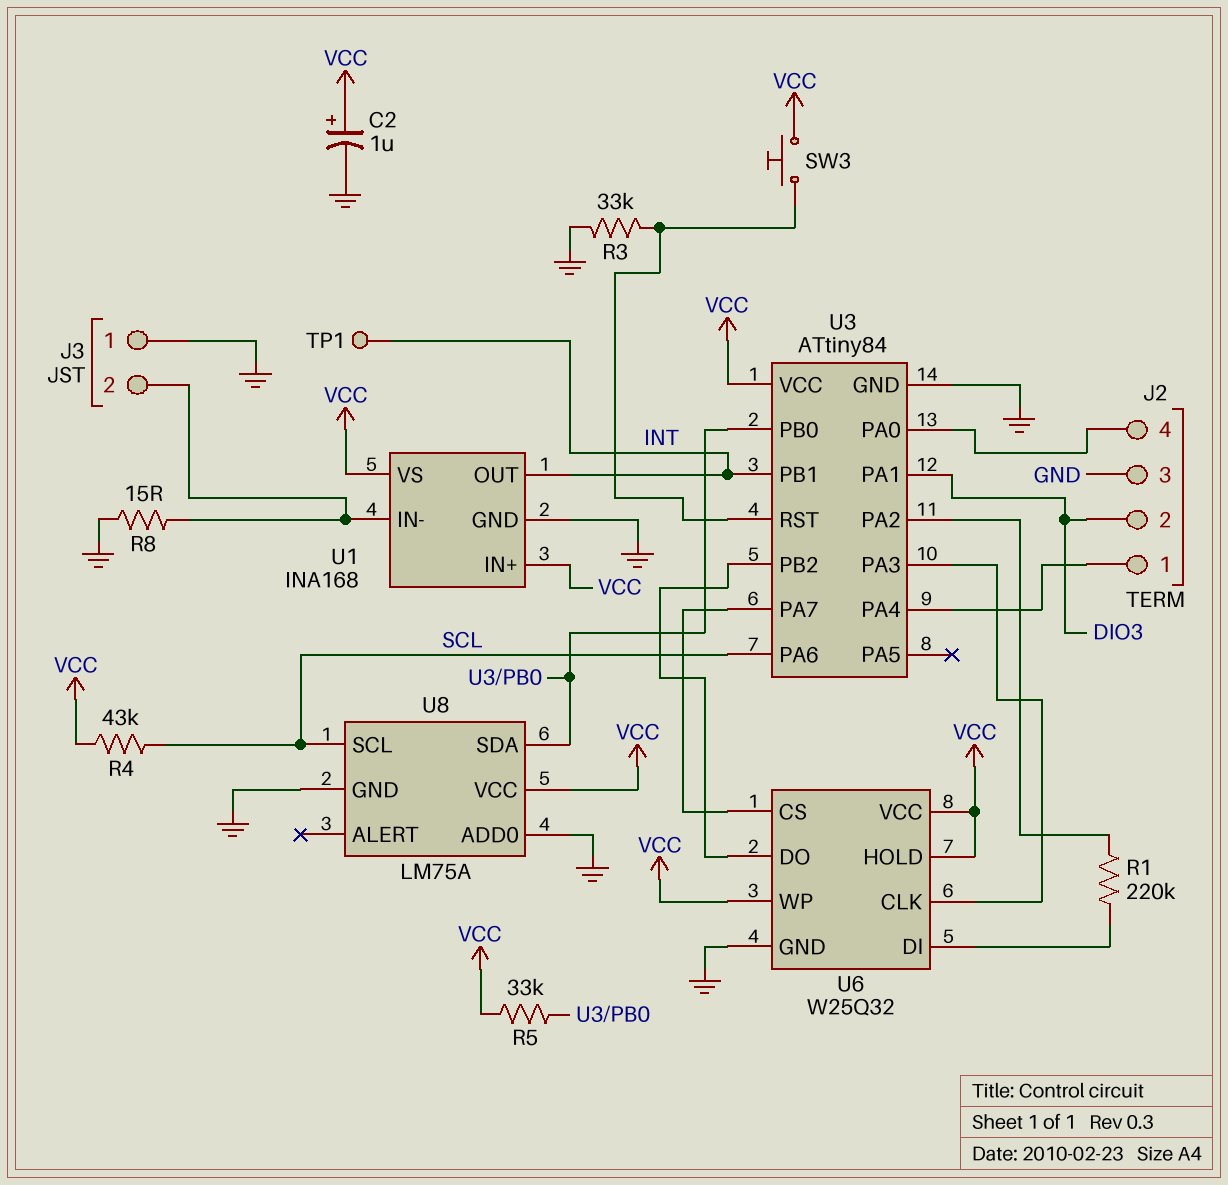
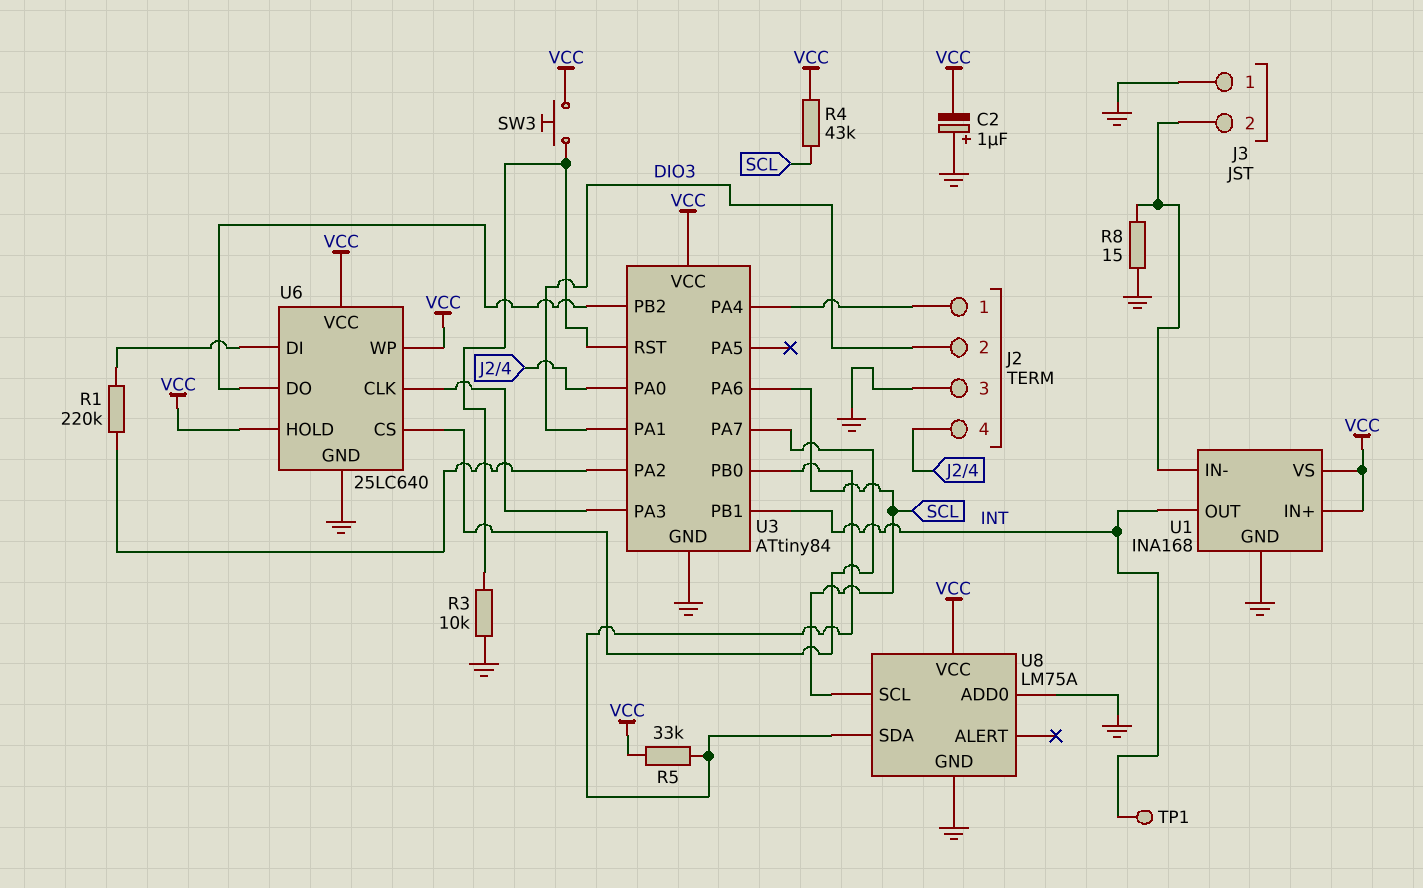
C2: 1uF (plus VCC, minus GND) -> 1uF (plus GND, minus VCC)
R3: 33k (GND, U3/RST) -> 10k (GND, U3/RST)
U6: W25Q32 -> 25LC640

